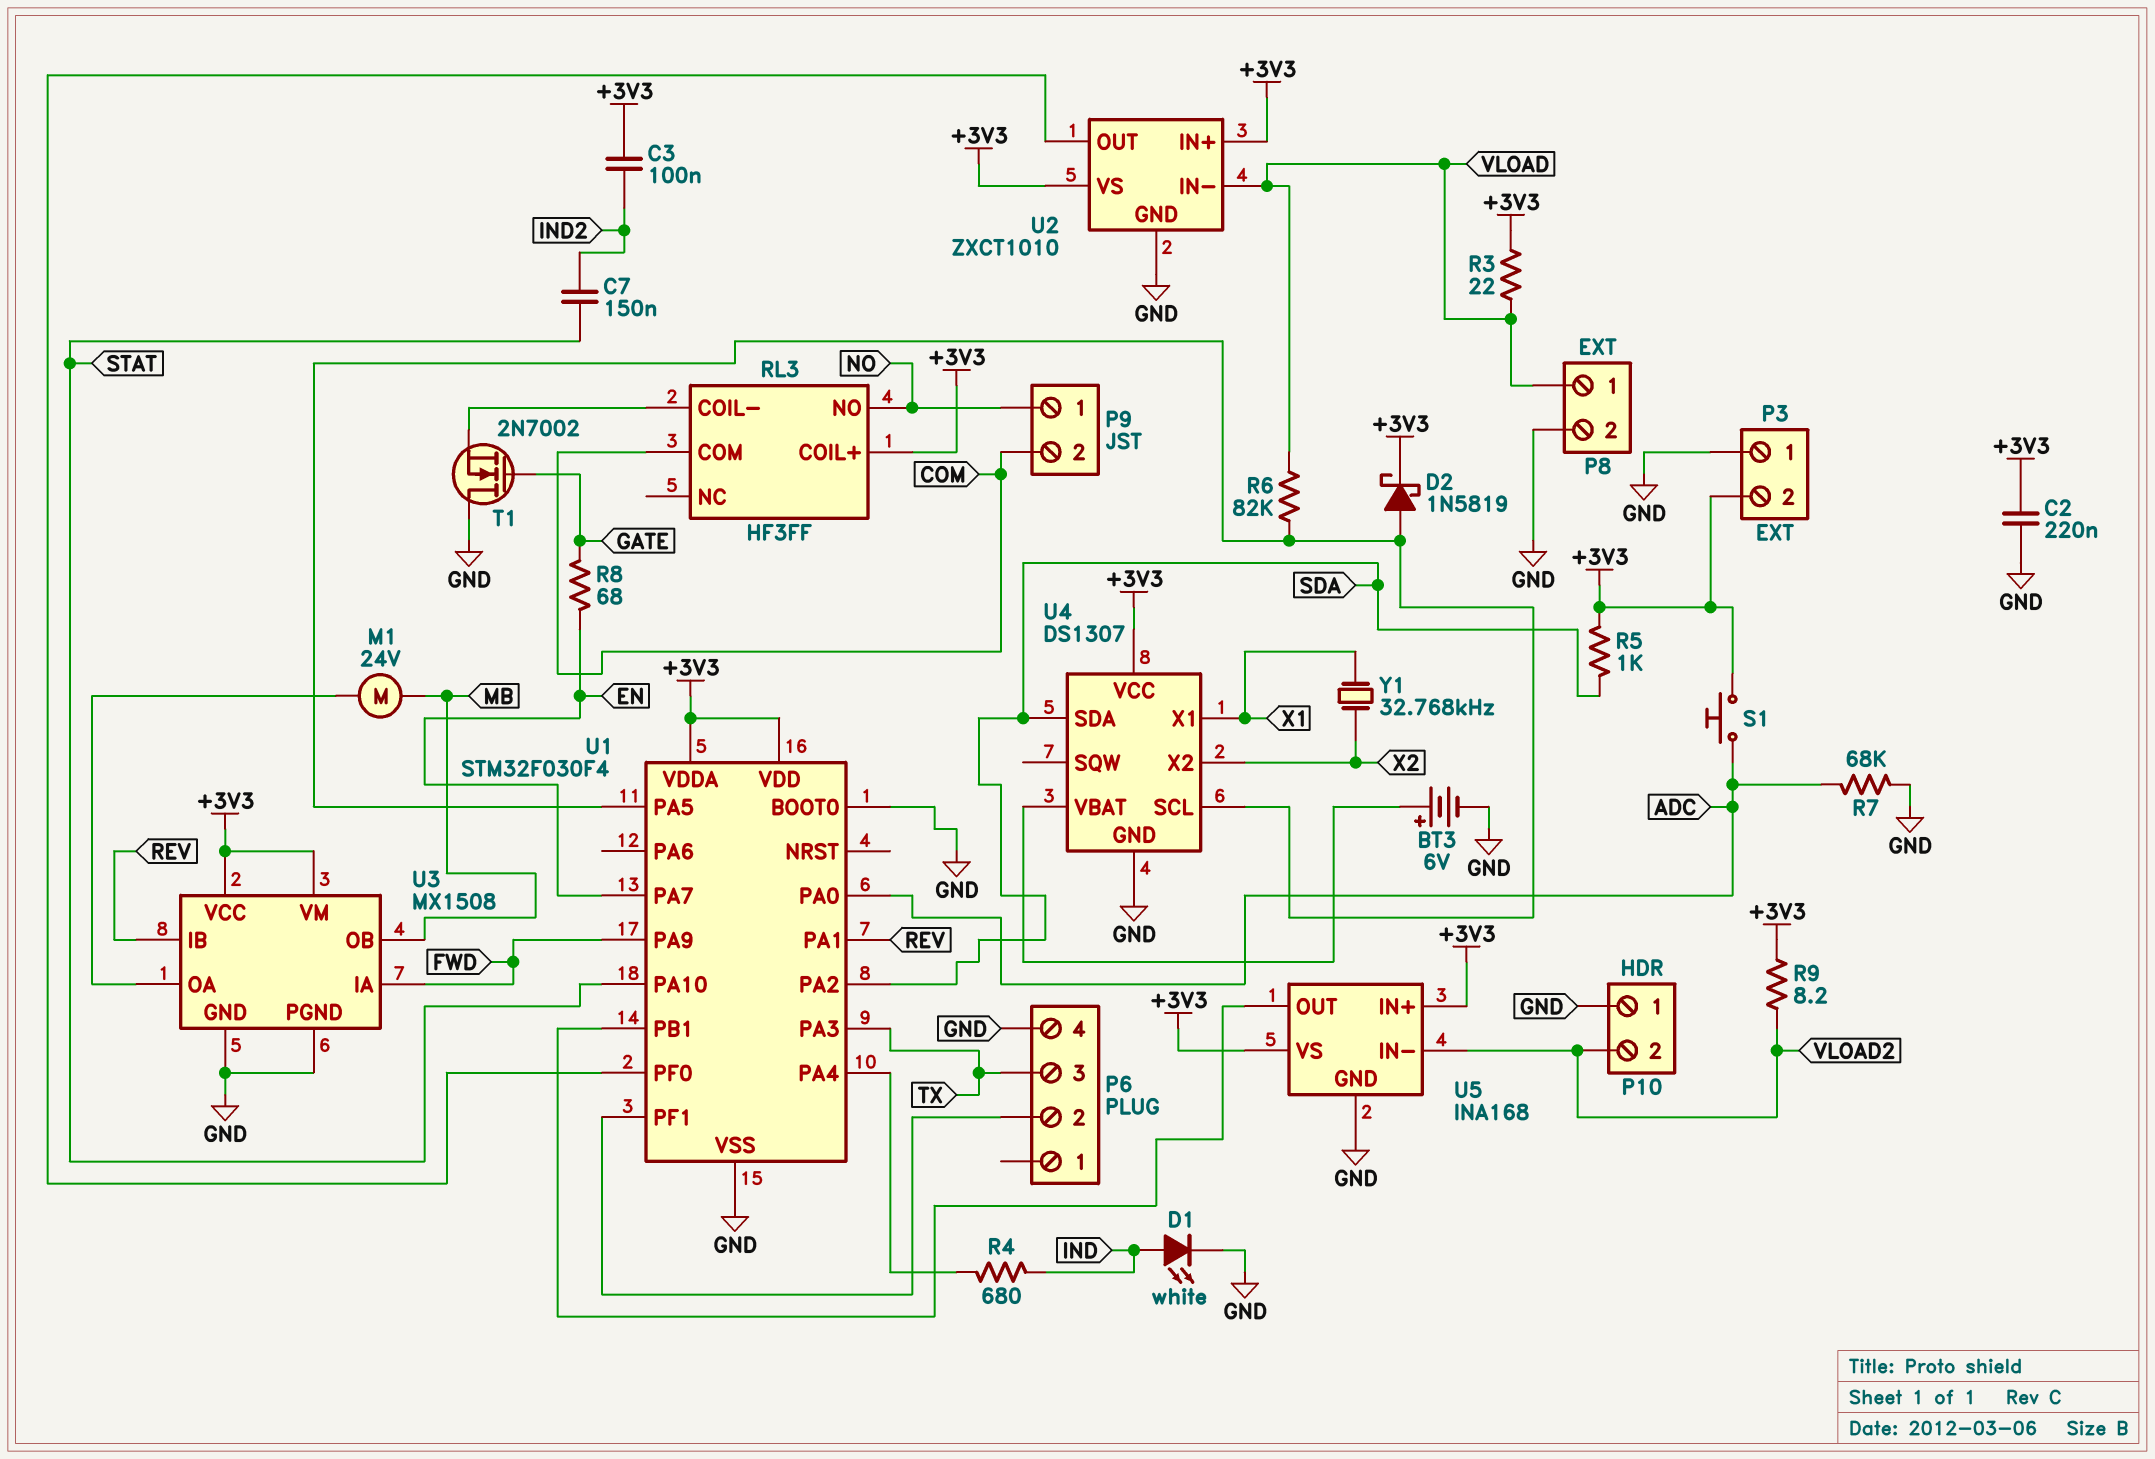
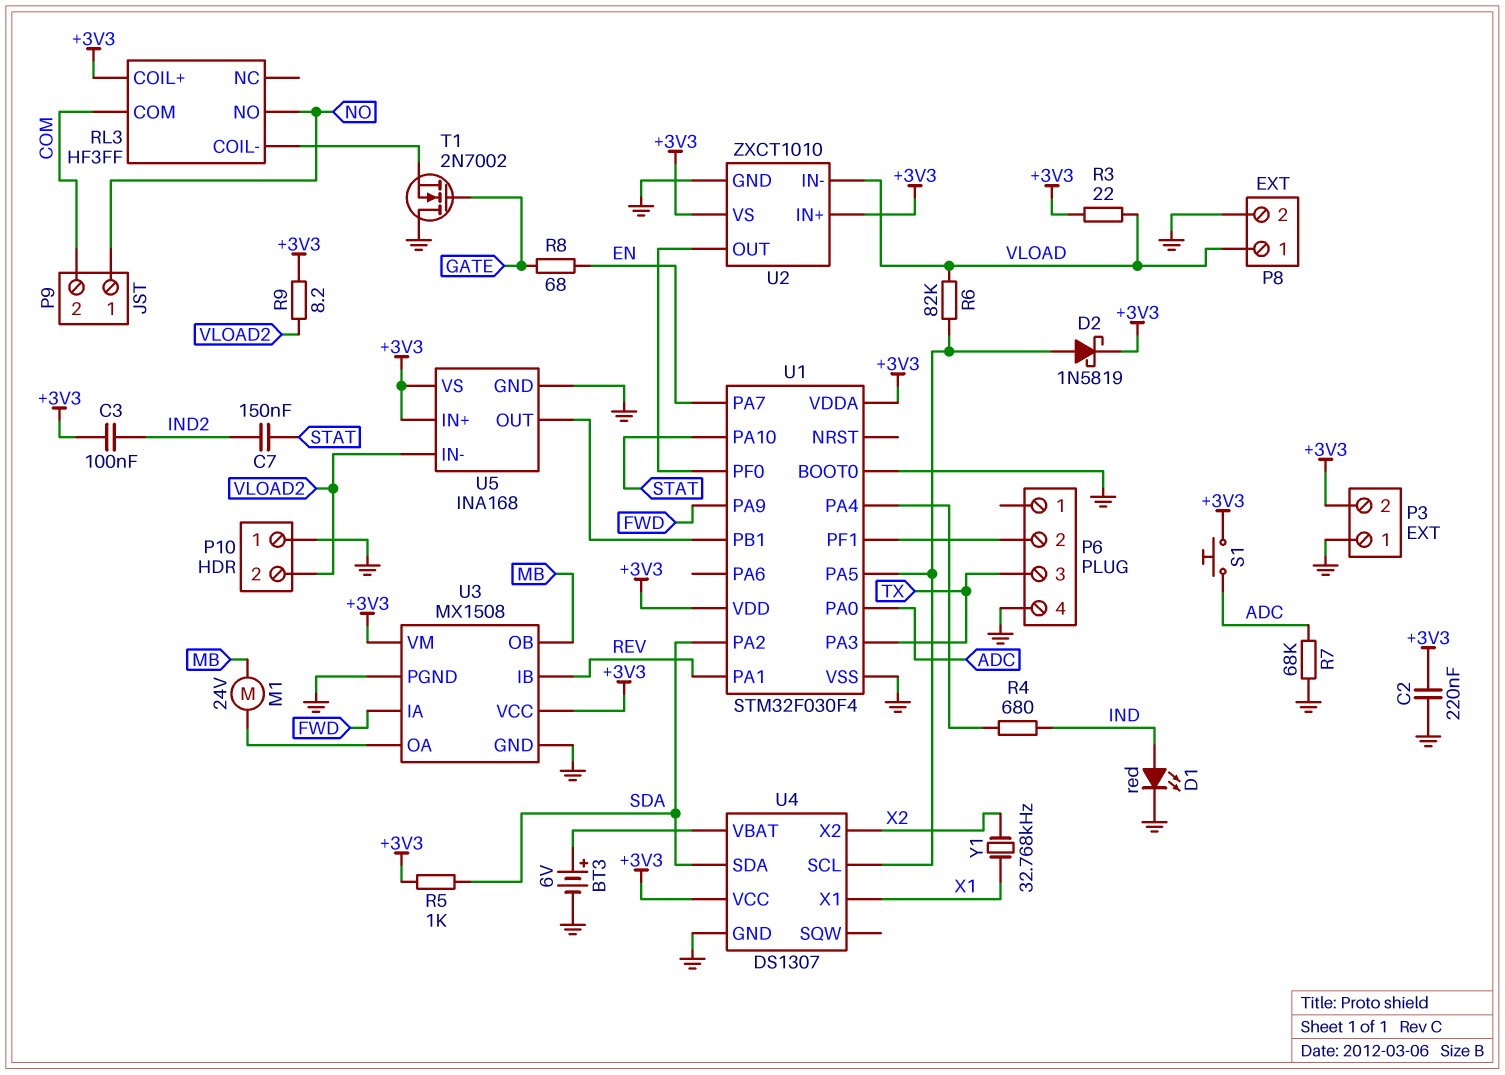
D1: LED white (A IND, K GND) -> LED red (A IND, K GND)

